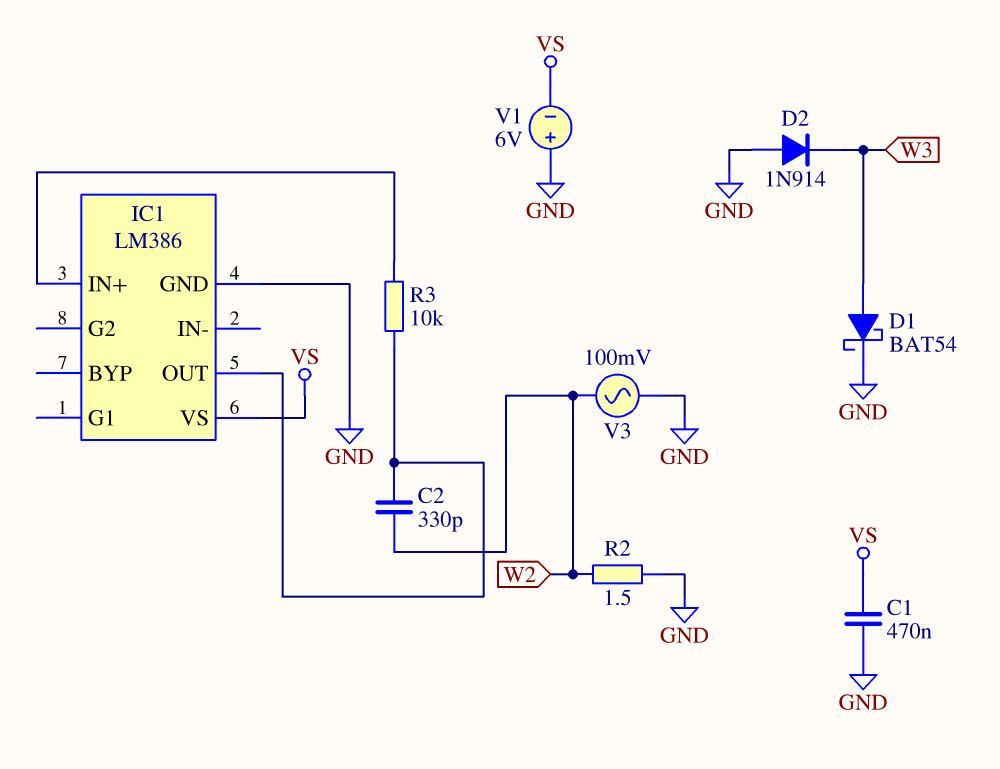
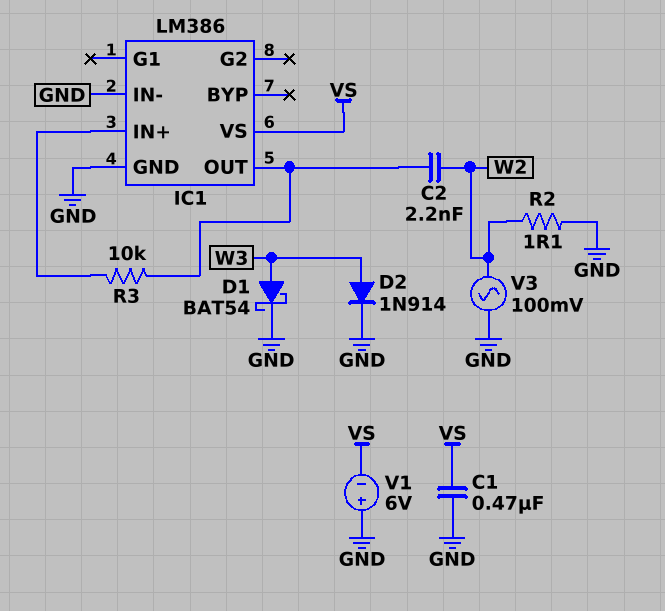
C2: 330pF (IC1/OUT, W2) -> 2.2nF (IC1/OUT, W2)
D2: diode 1N914 (A GND, K W3) -> diode 1N914 (A W3, K GND)
IC1 pin IN-: none -> GND
R2: 1.5 (GND, W2) -> 1.1 (GND, W2)

